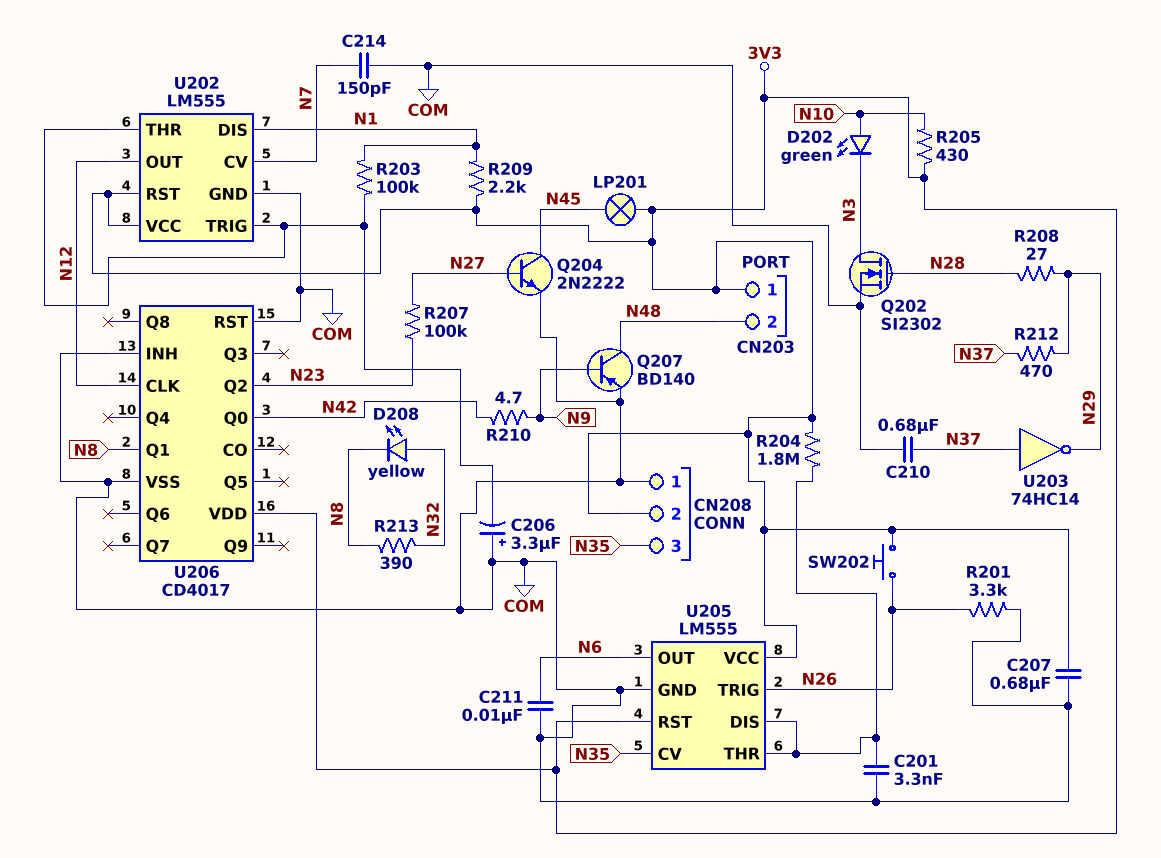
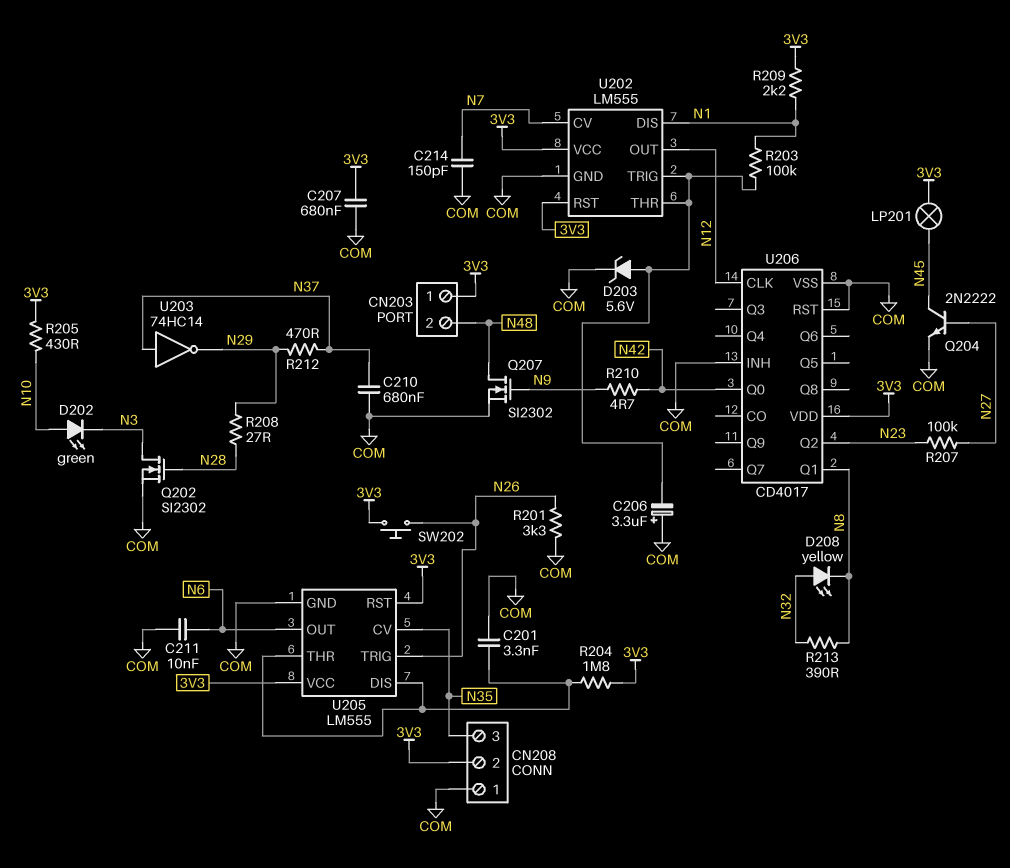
D203: none -> zener 5.6V (A U202/THR, K COM)
Q207: PNP BD140 (B N9, C N48, E COM) -> NMOS SI2302 (G N9, D N48, S COM)

